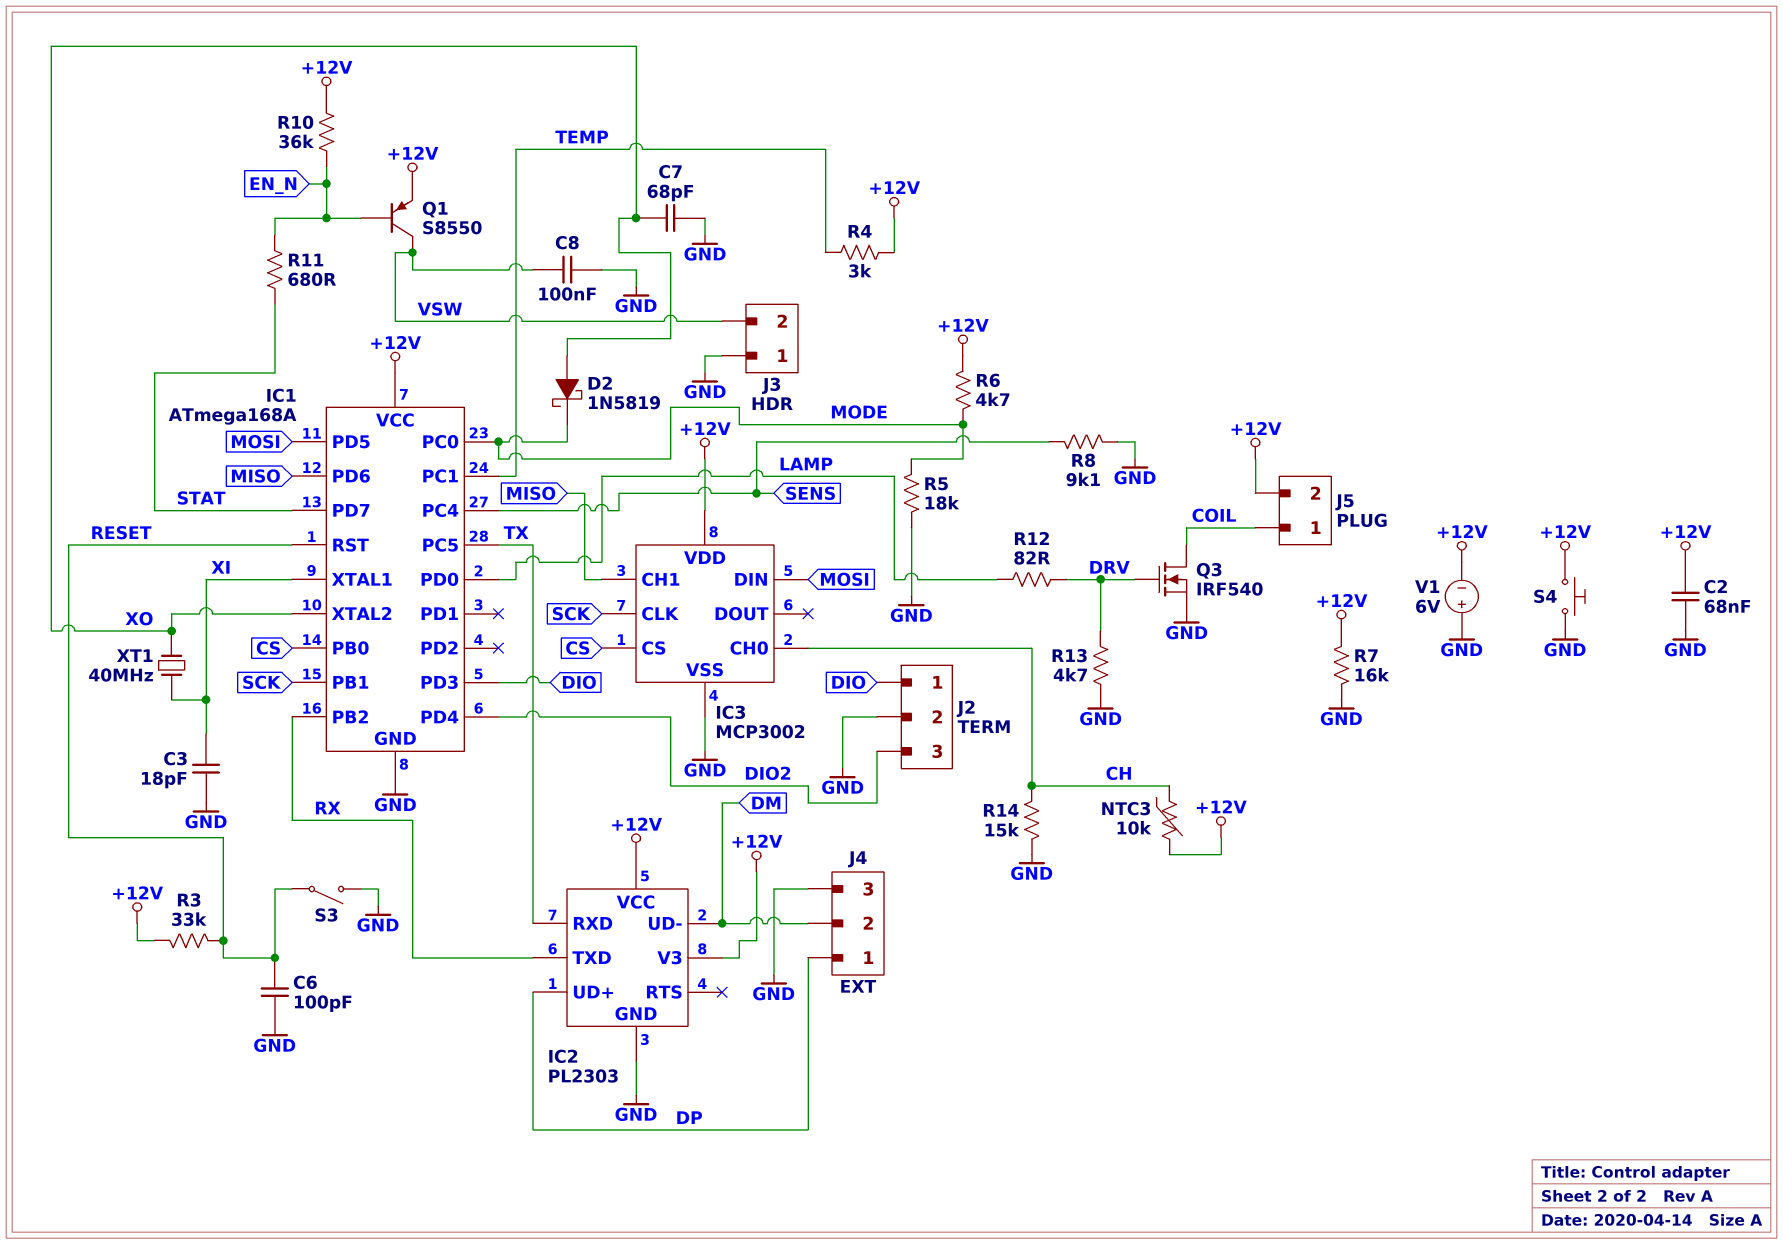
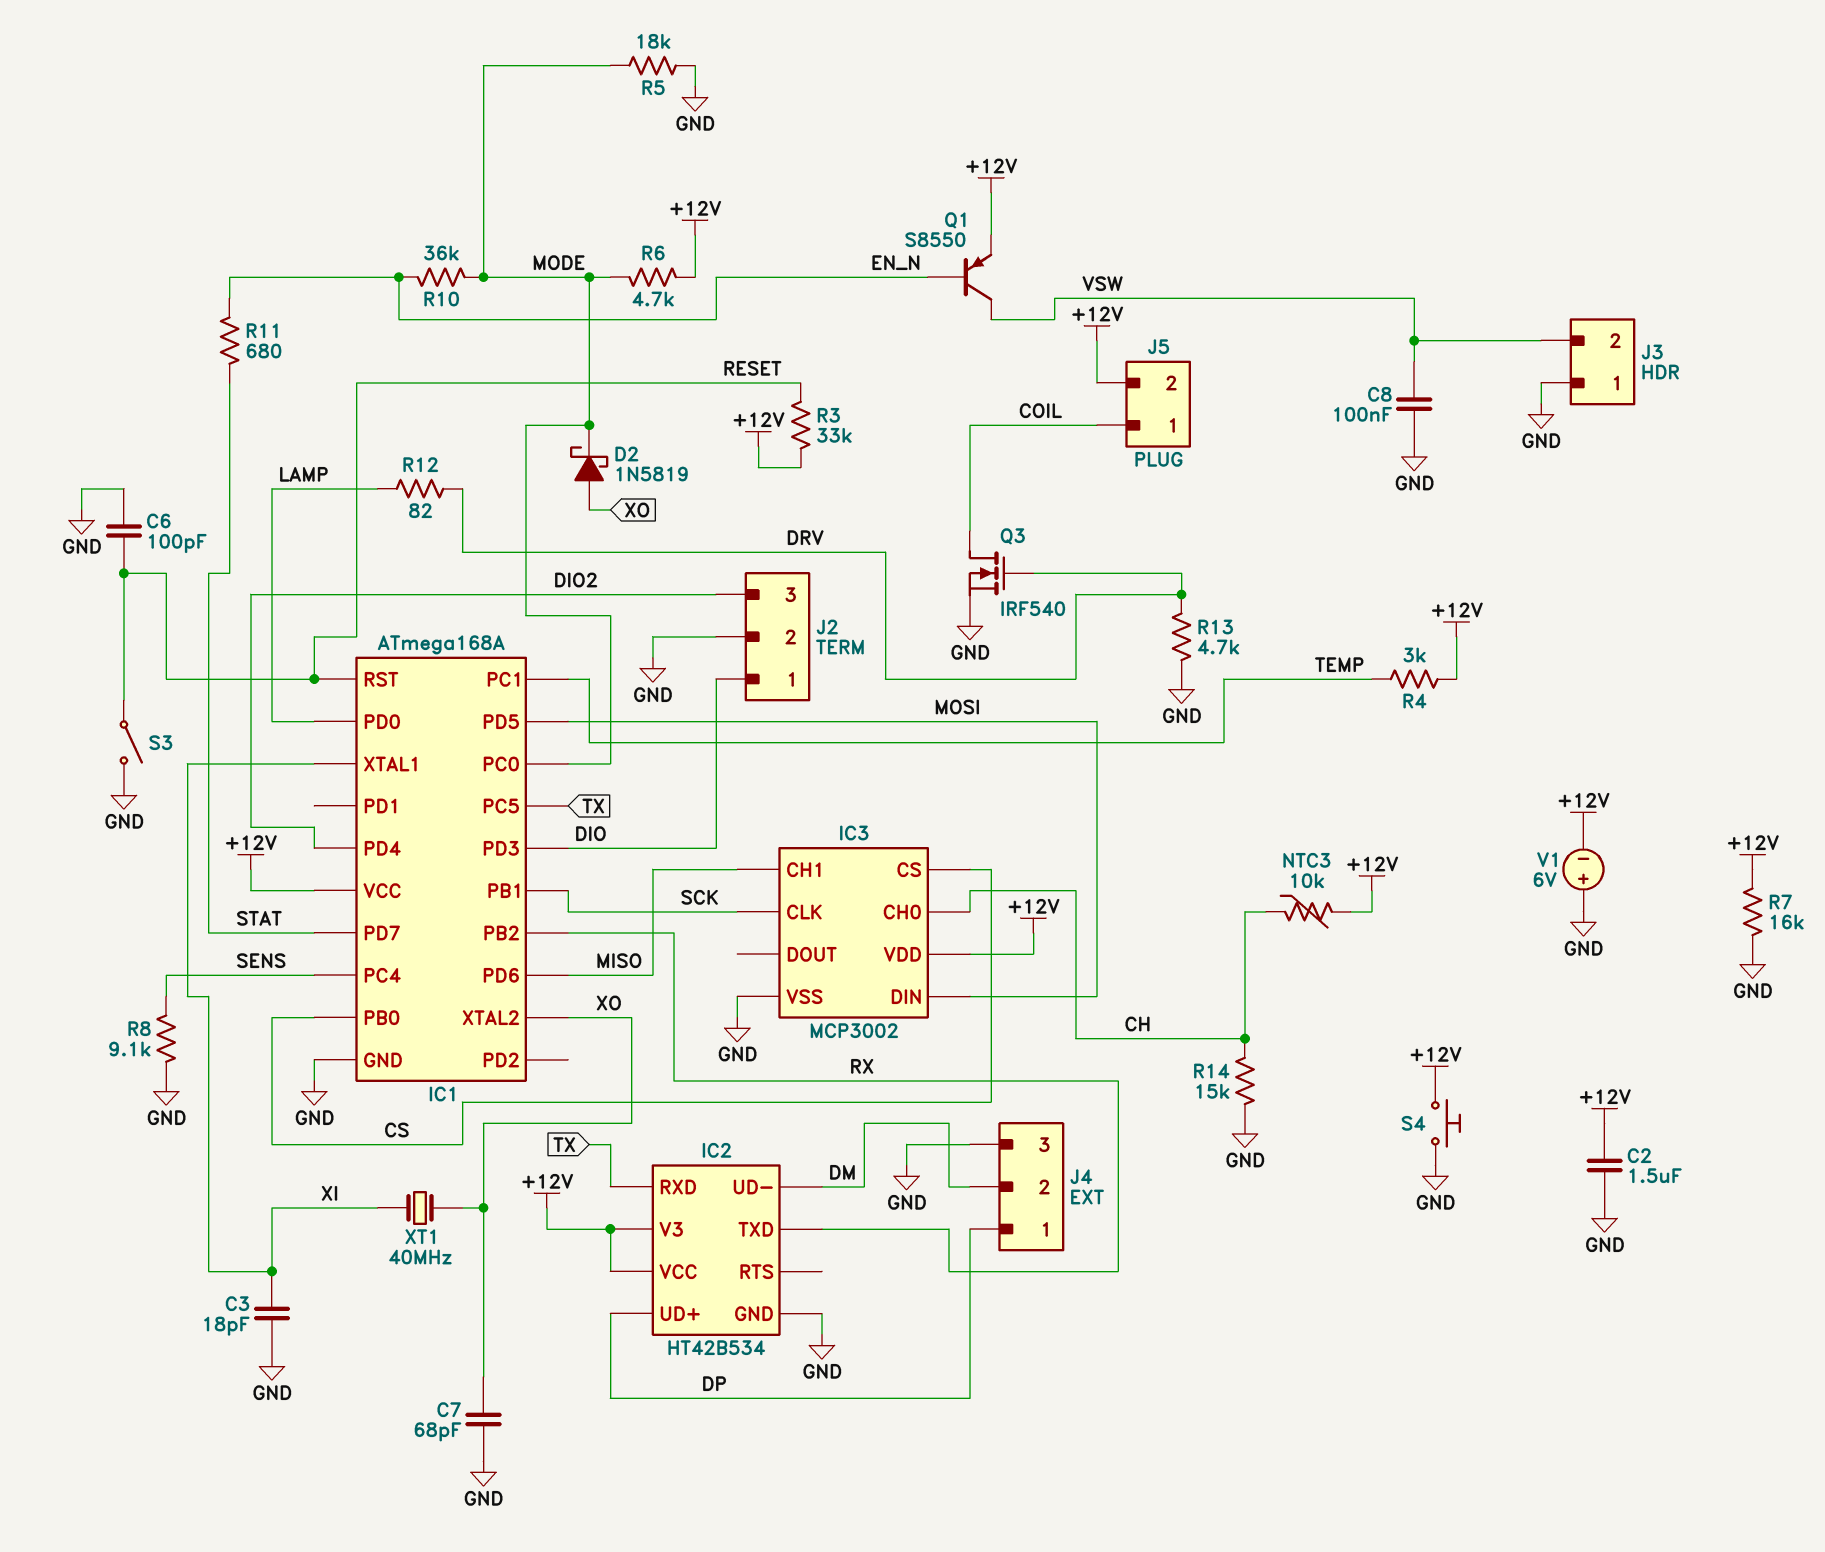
C2: 68nF (+12V, GND) -> 1.5uF (+12V, GND)
IC2: PL2303 -> HT42B534
R10: 36k (+12V, EN_N) -> 36k (EN_N, MODE)

